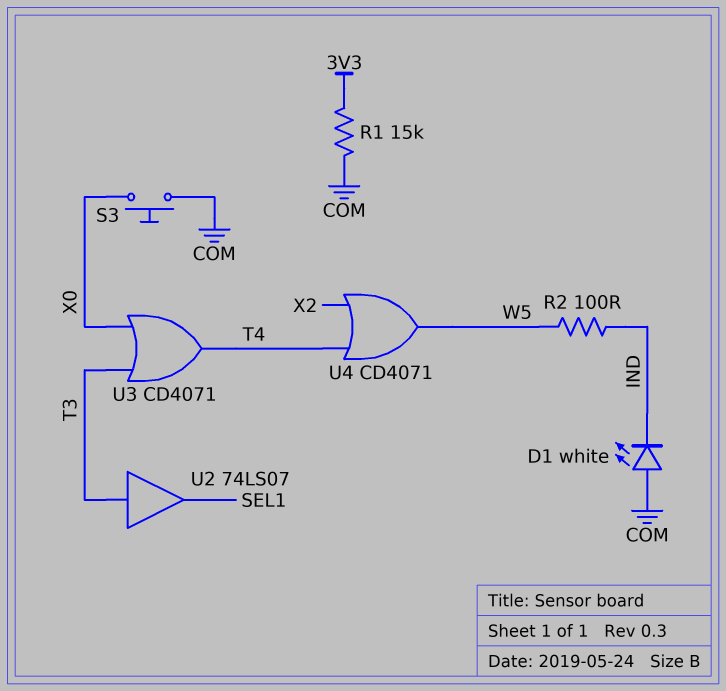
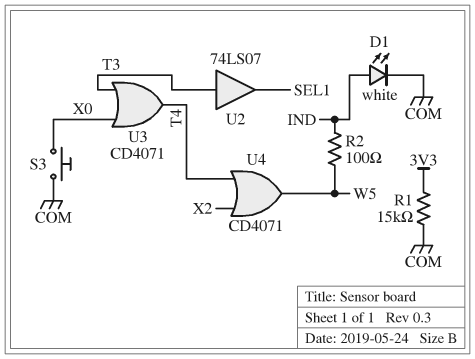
D1: LED white (A COM, K IND) -> LED white (A IND, K COM)

